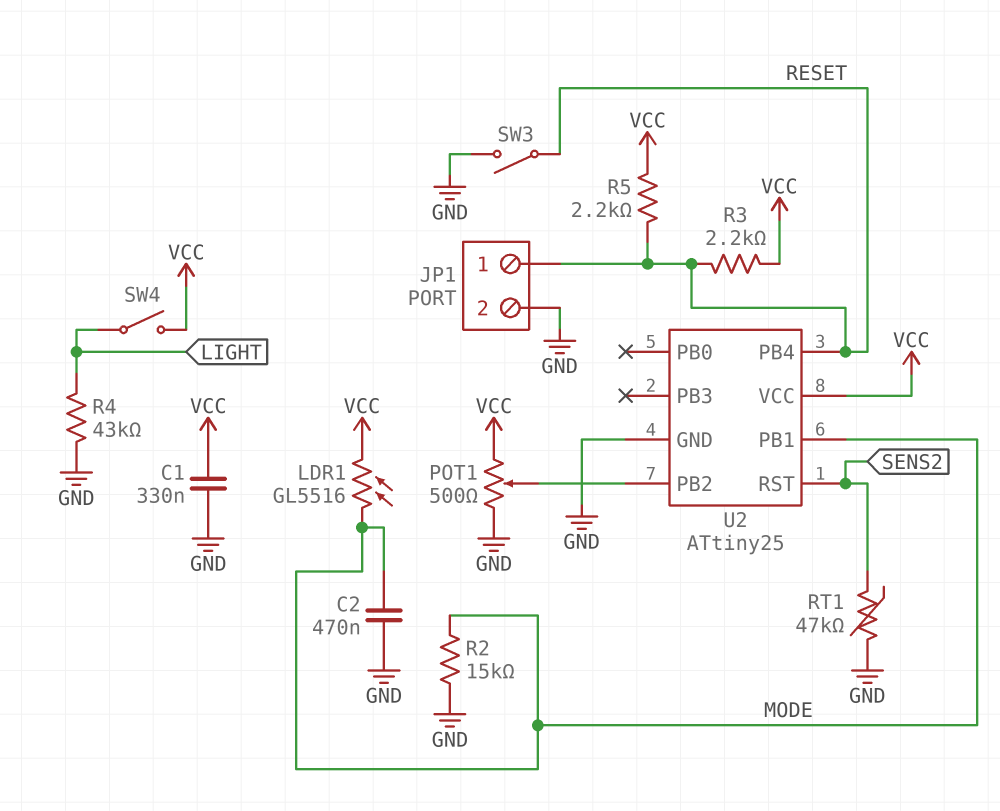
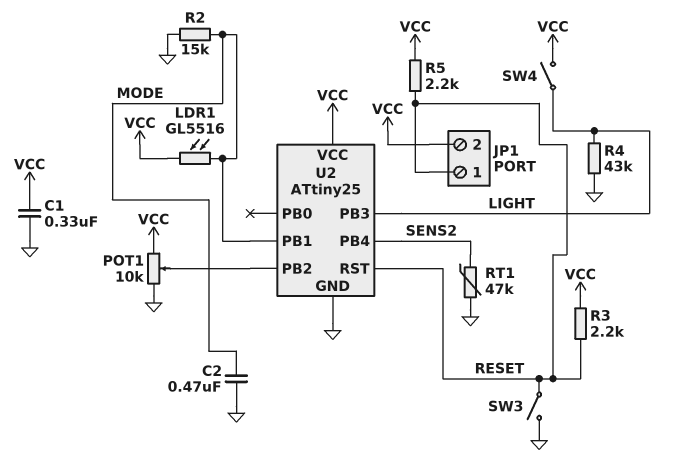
JP1 pin 2: GND -> VCC
POT1: 500 (GND, VCC, wiper U2/PB2) -> 10k (GND, VCC, wiper U2/PB2)
U2 pin PB3: none -> LIGHT
U2 pin PB4: RESET -> SENS2
U2 pin RST: SENS2 -> RESET

